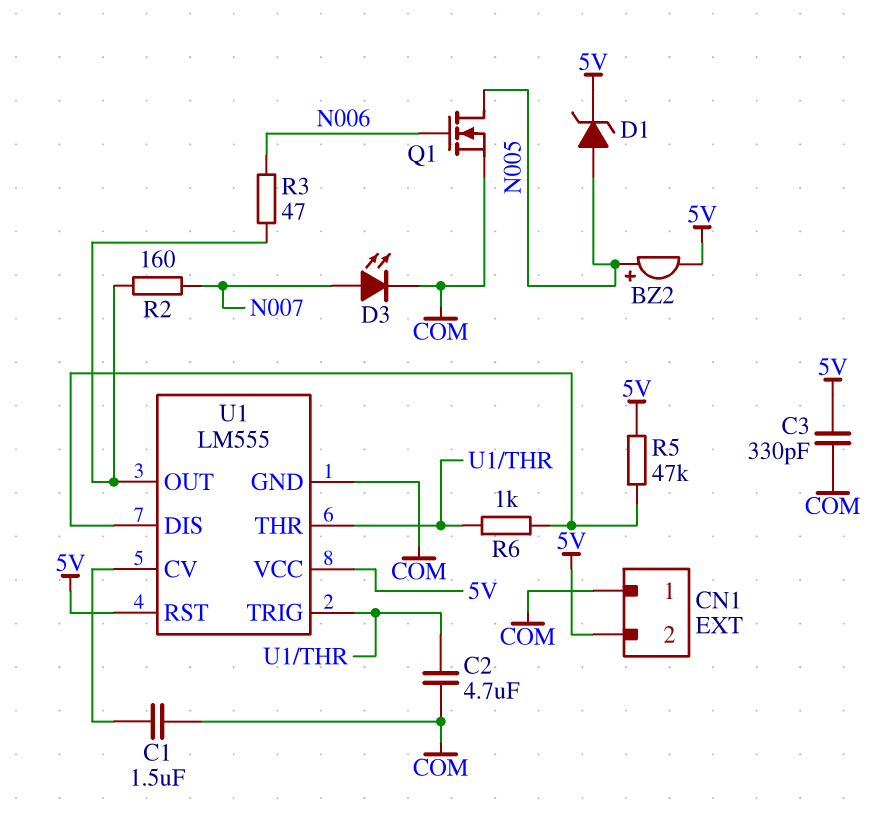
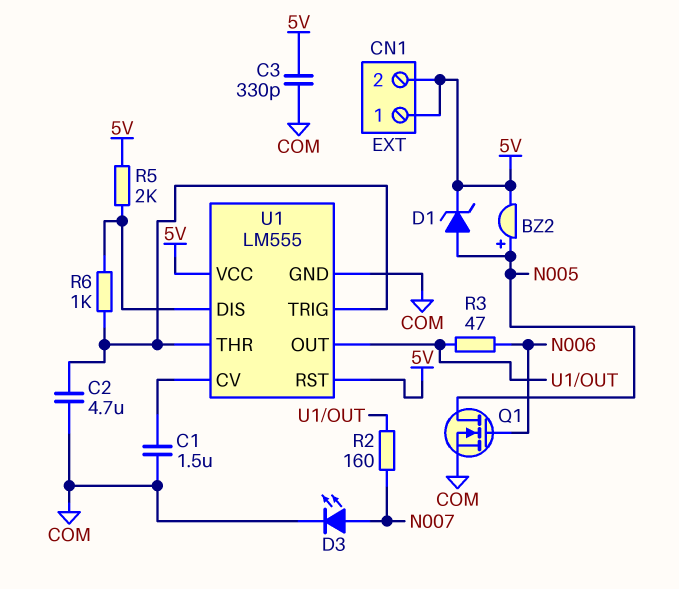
CN1 pin 1: COM -> 5V
R5: 47k (5V, U1/DIS) -> 2k (5V, U1/DIS)

